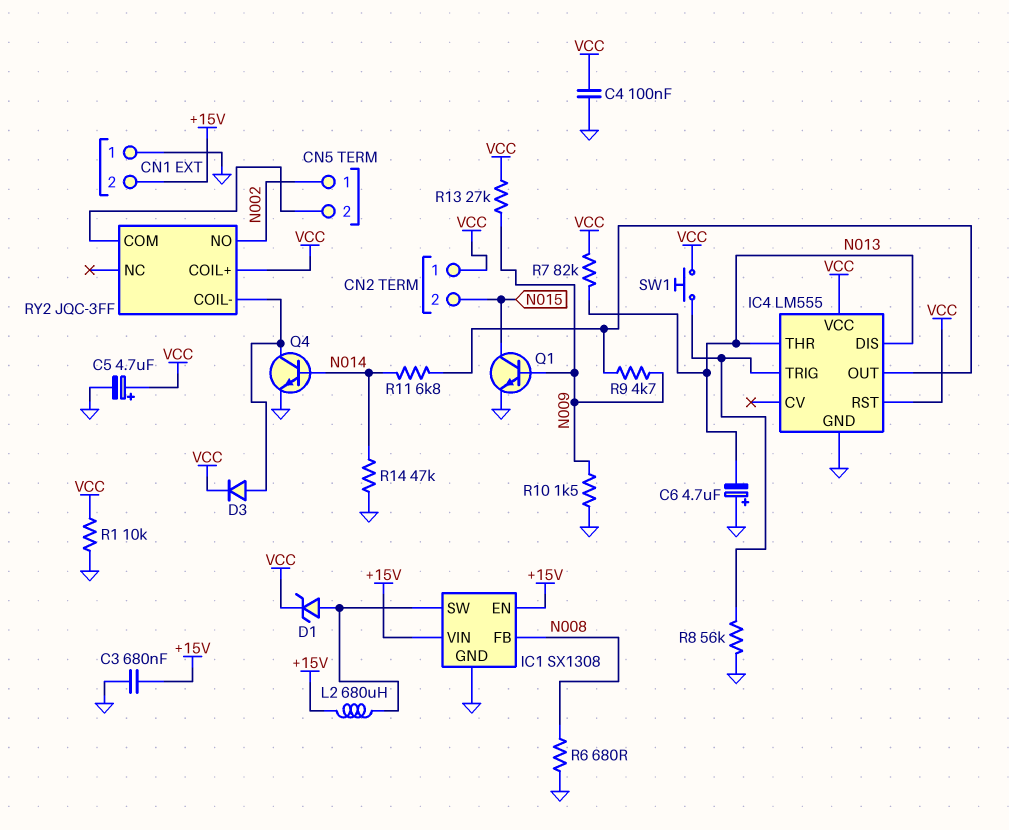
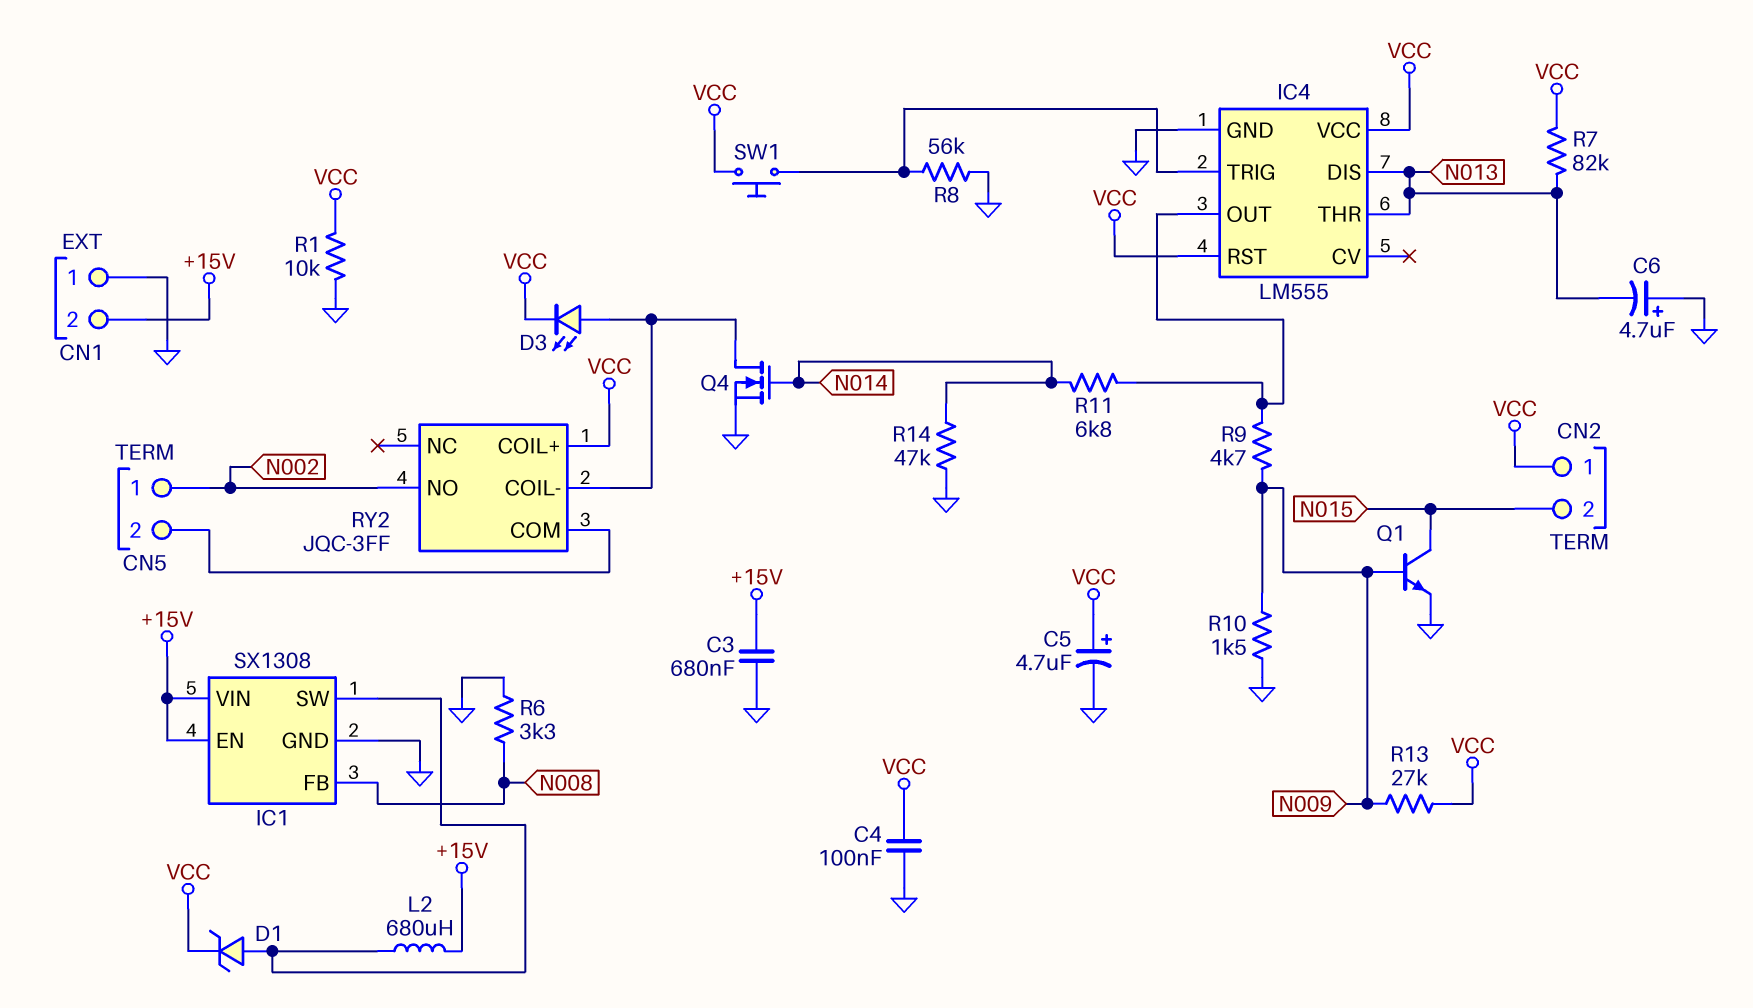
D3: diode (A RY2/COIL-, K VCC) -> LED (A RY2/COIL-, K VCC)
Q4: NPN (B N014, C RY2/COIL-, E GND) -> NMOS (G N014, D RY2/COIL-, S GND)
R6: 680 (GND, N008) -> 3.3k (GND, N008)

